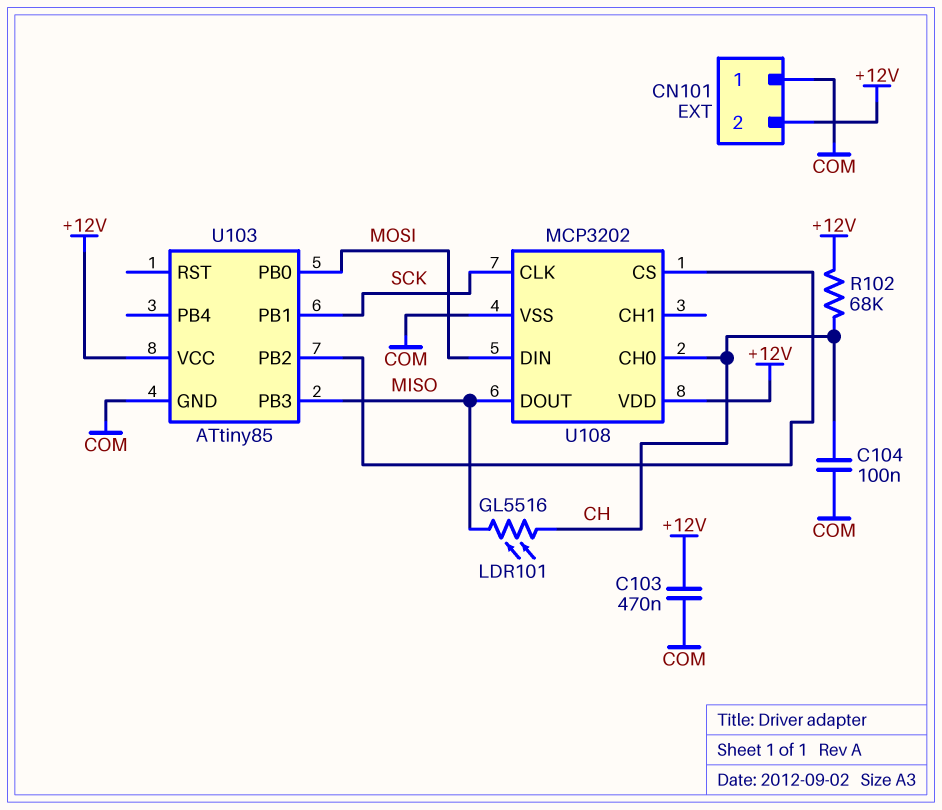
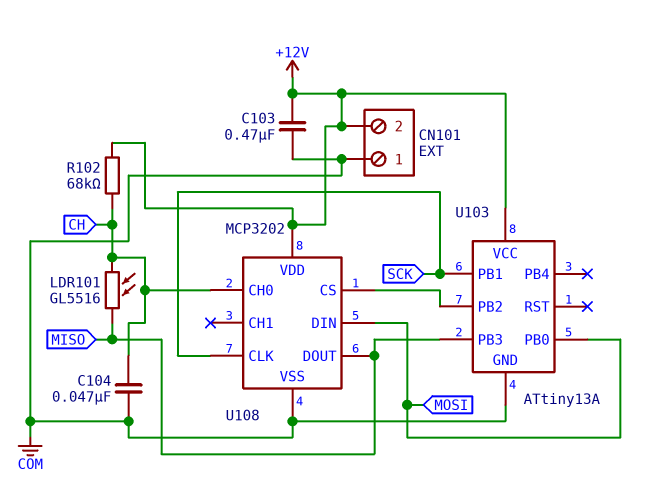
C104: 100nF (CH, COM) -> 47nF (CH, COM)
U103: ATtiny85 -> ATtiny13A

